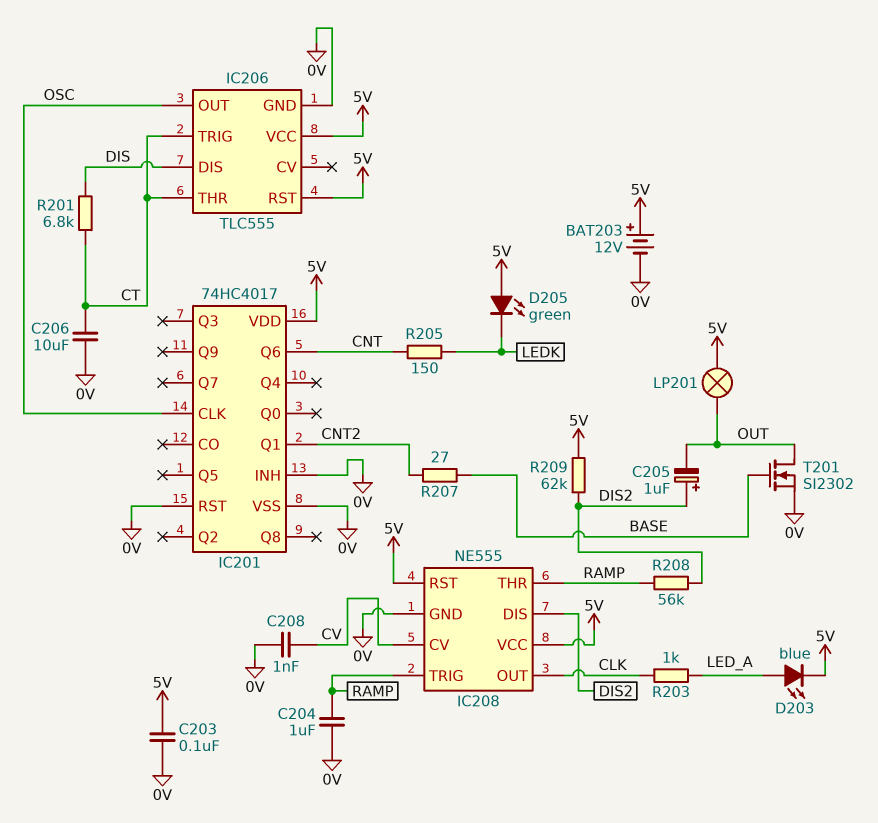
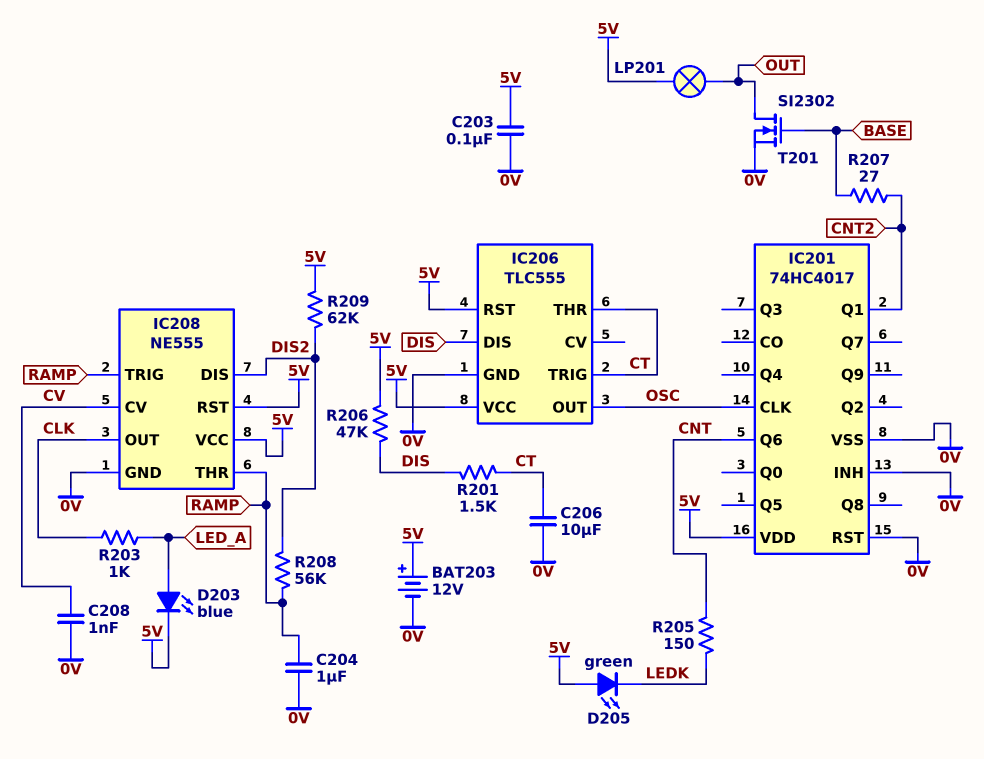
C205: 1uF (plus DIS2, minus OUT) -> none
R201: 6.8k (CT, DIS) -> 1.5k (CT, DIS)
R206: none -> 47k (5V, DIS)

